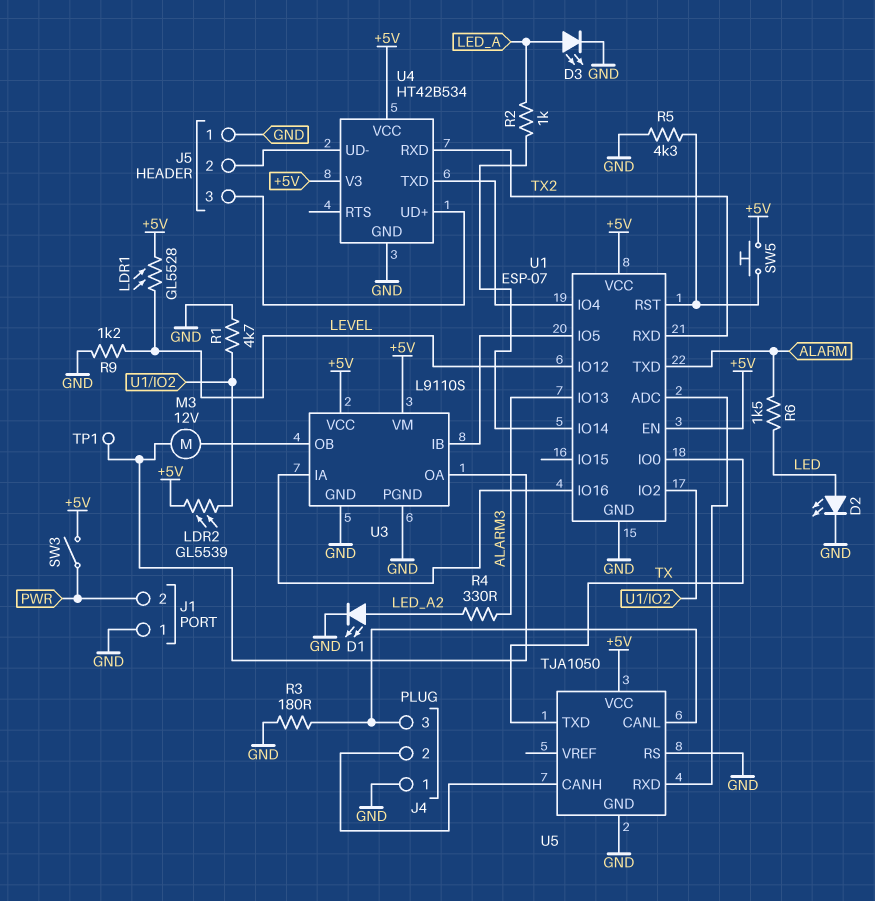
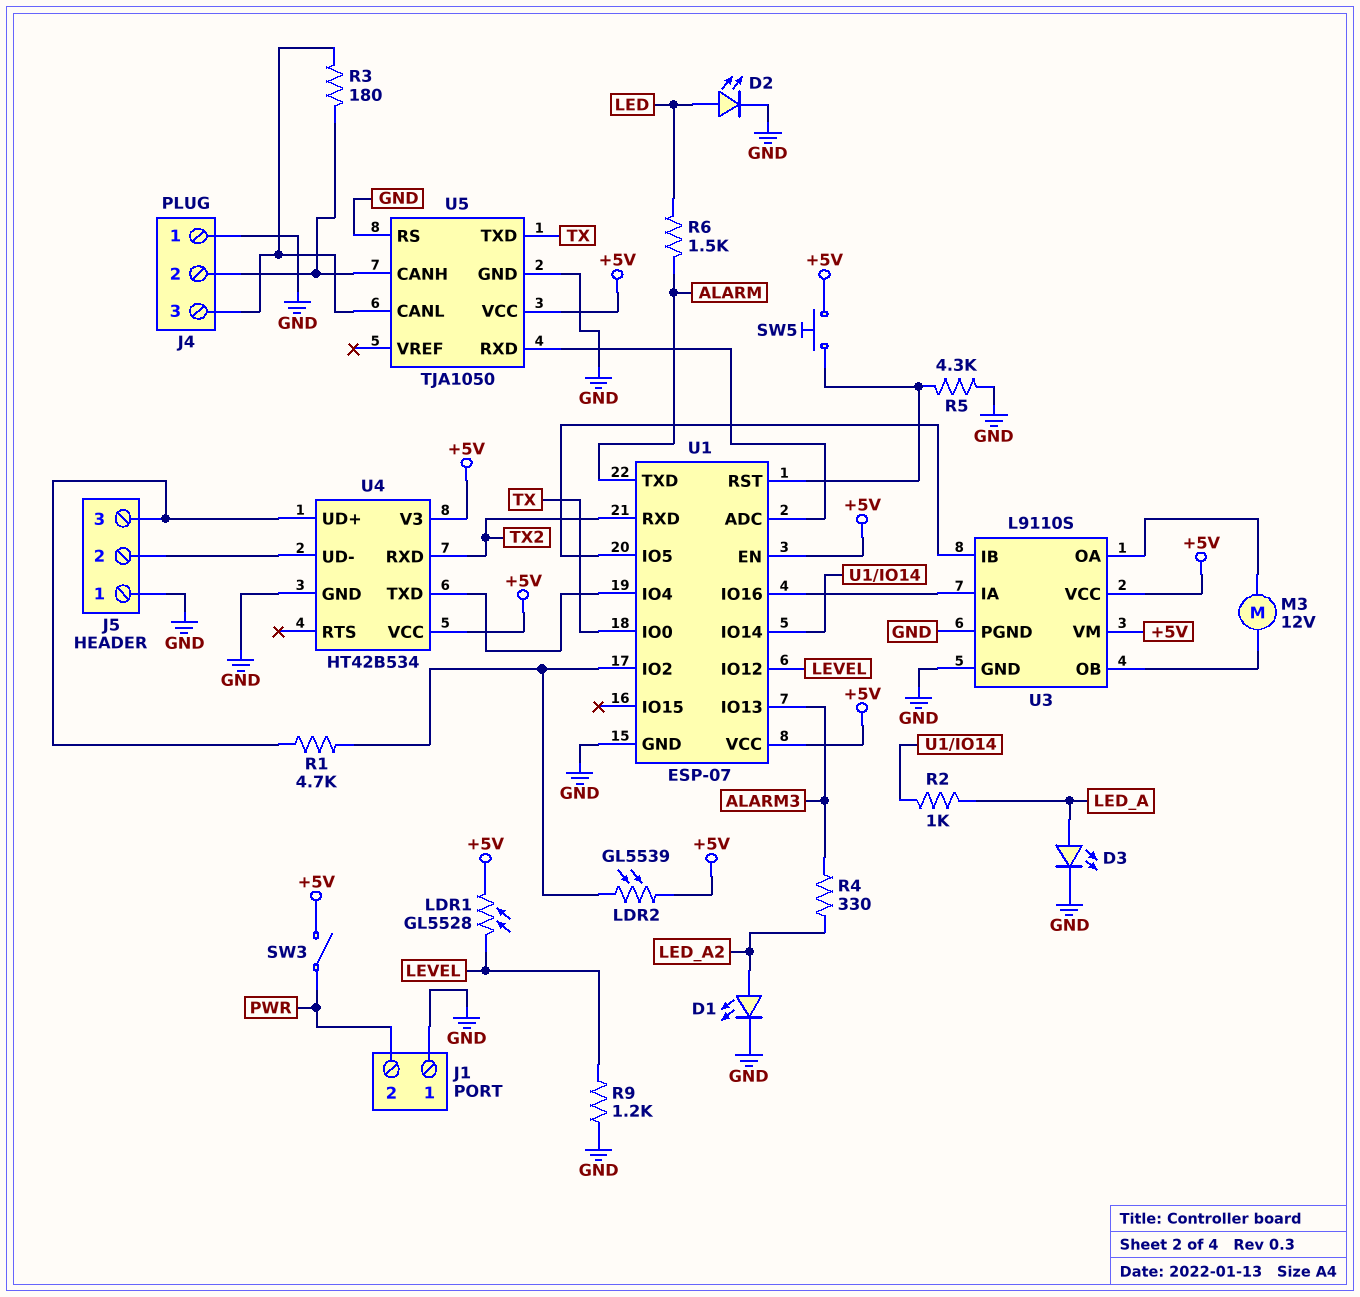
R1: 4.7k (GND, U1/IO2) -> 4.7k (J5/3, U1/IO2)
R3: 180 (GND, J4/3) -> 180 (J4/2, J4/3)
TP1: test point (U3/OA) -> none

